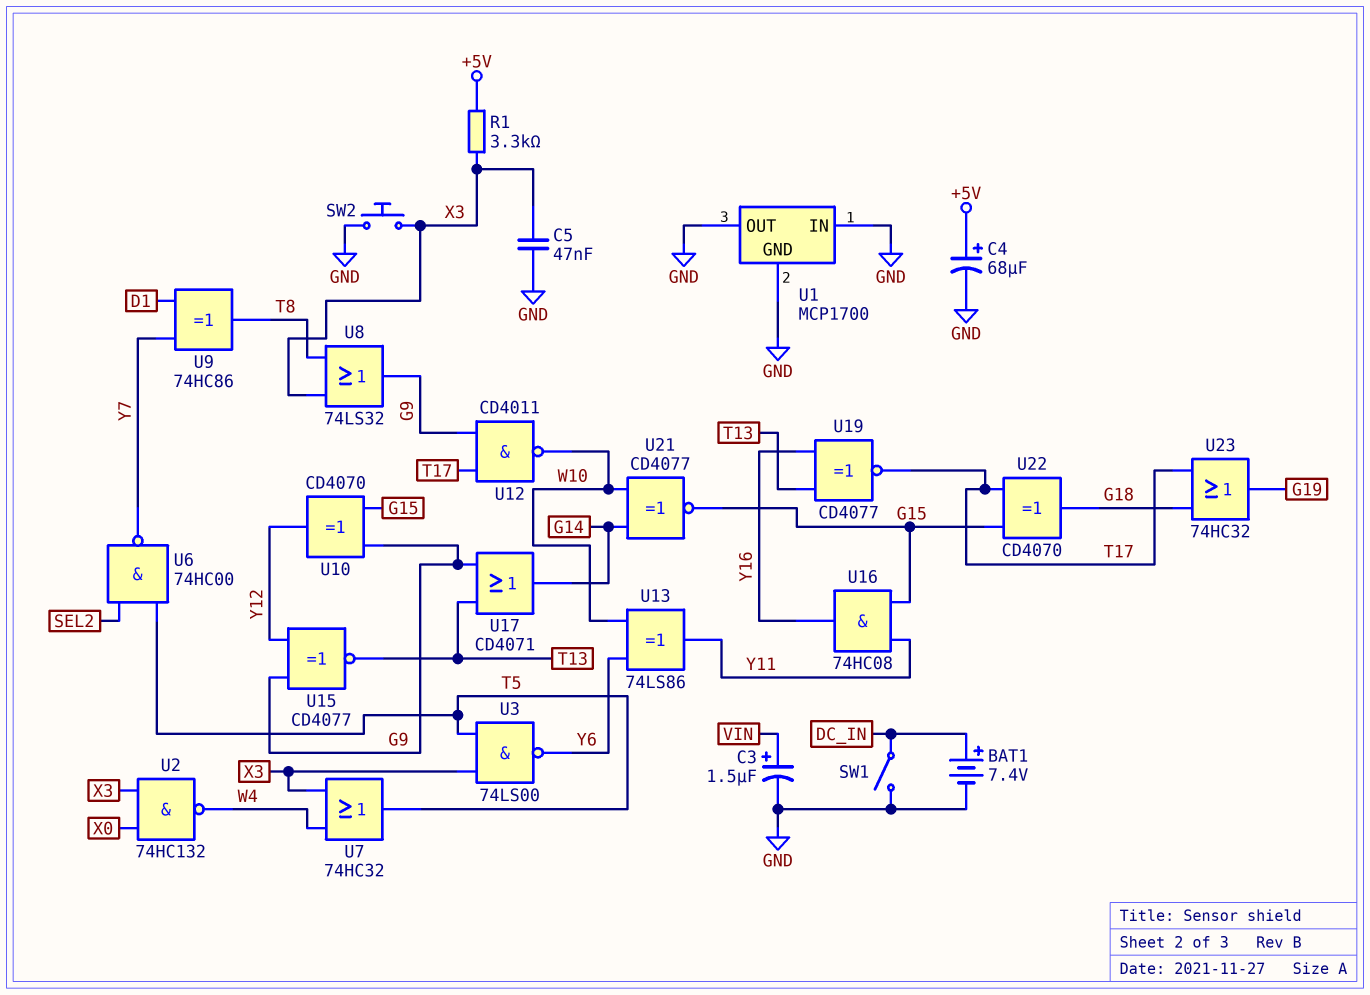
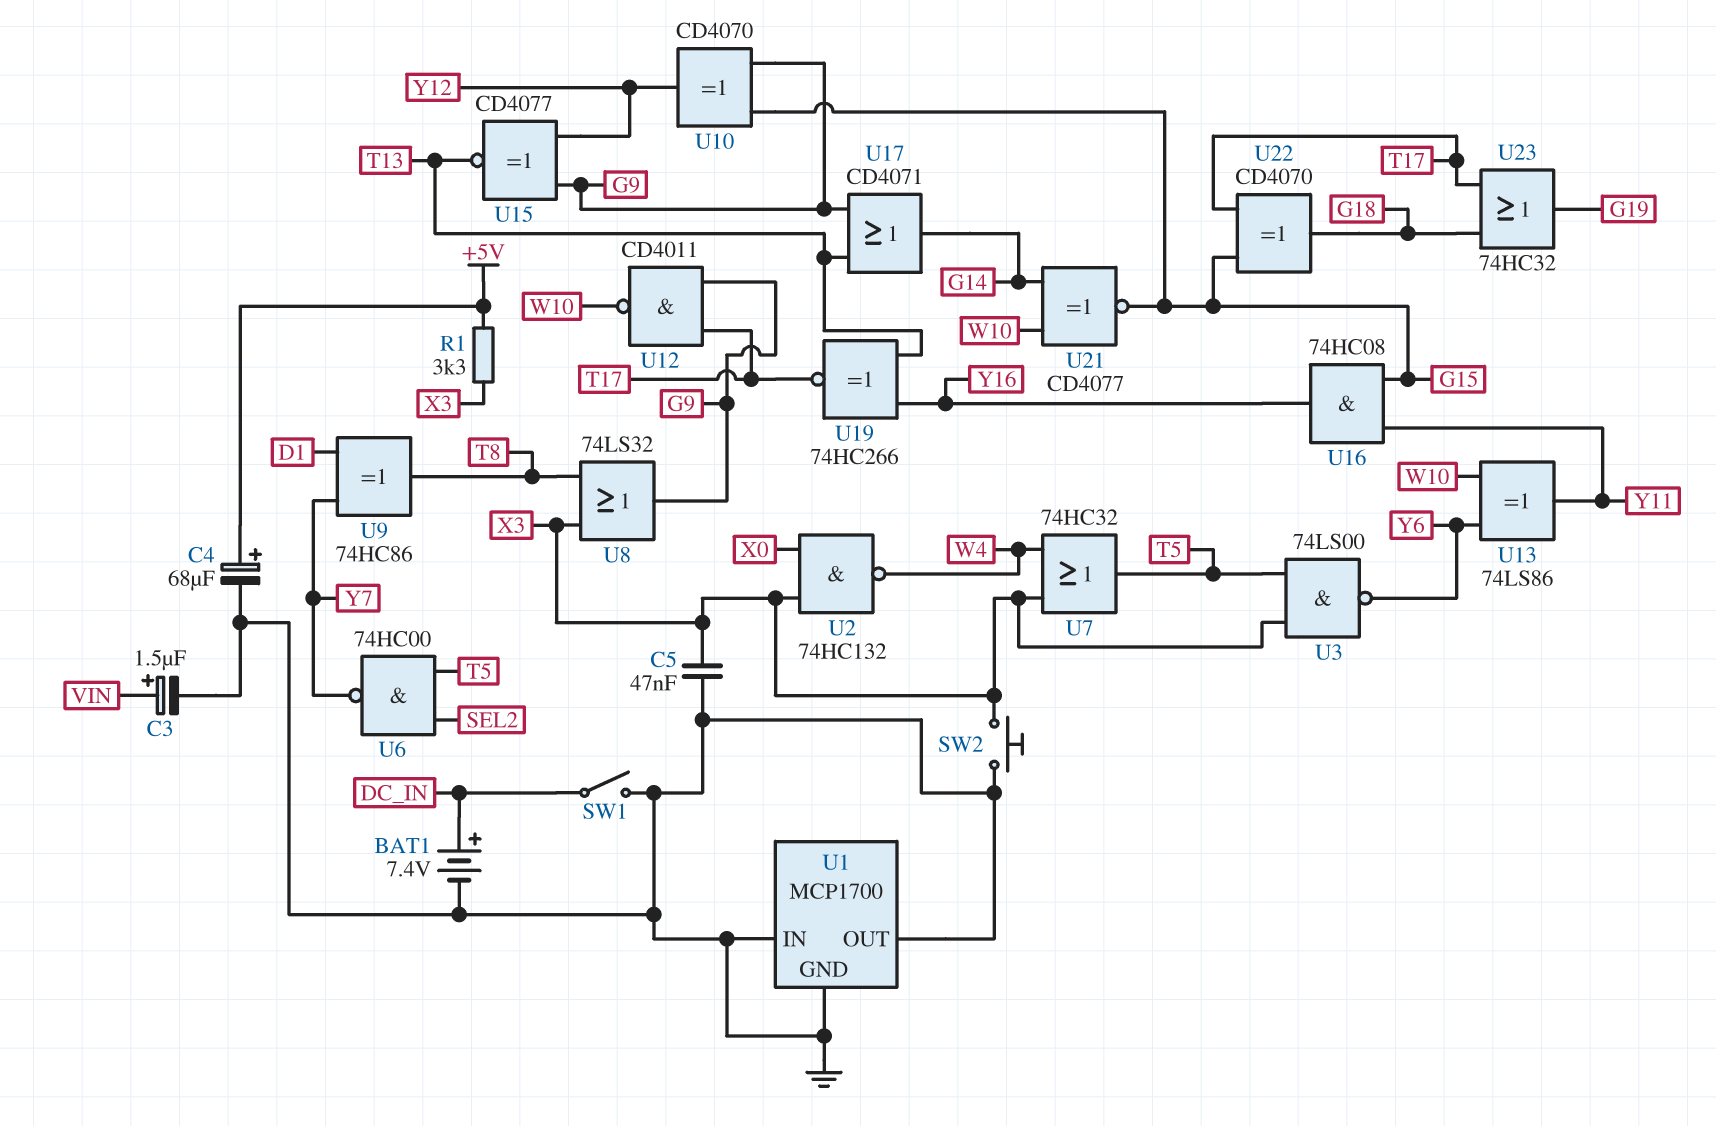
U19: XNOR CD4077 (in T13, in Y16, out T17) -> XNOR 74HC266 (in T13, in Y16, out T17)

